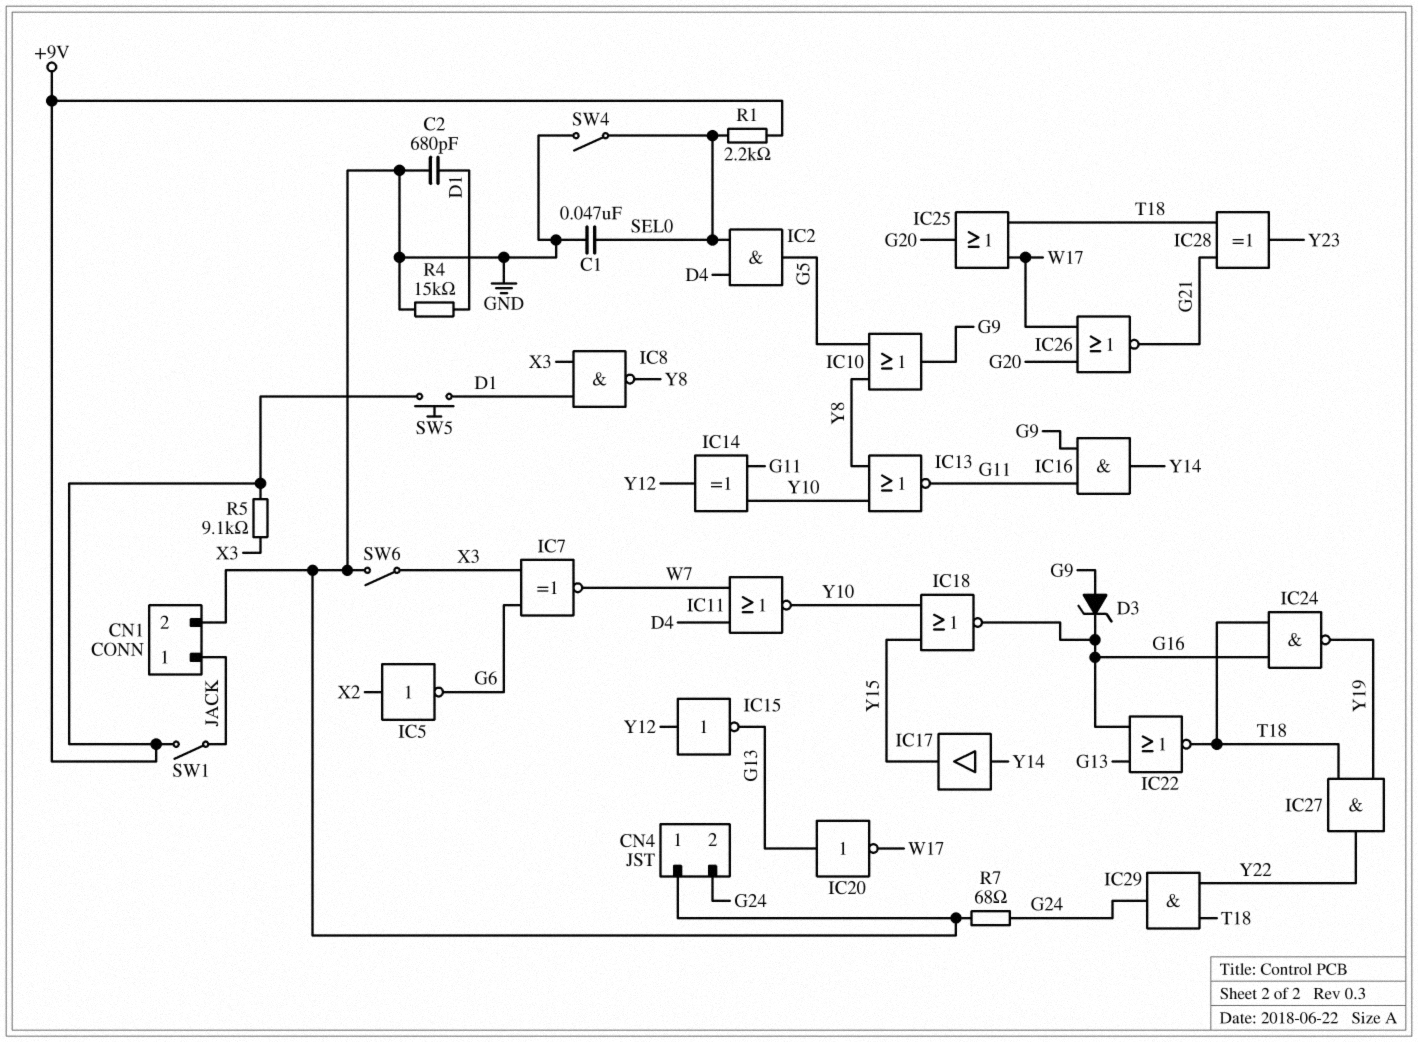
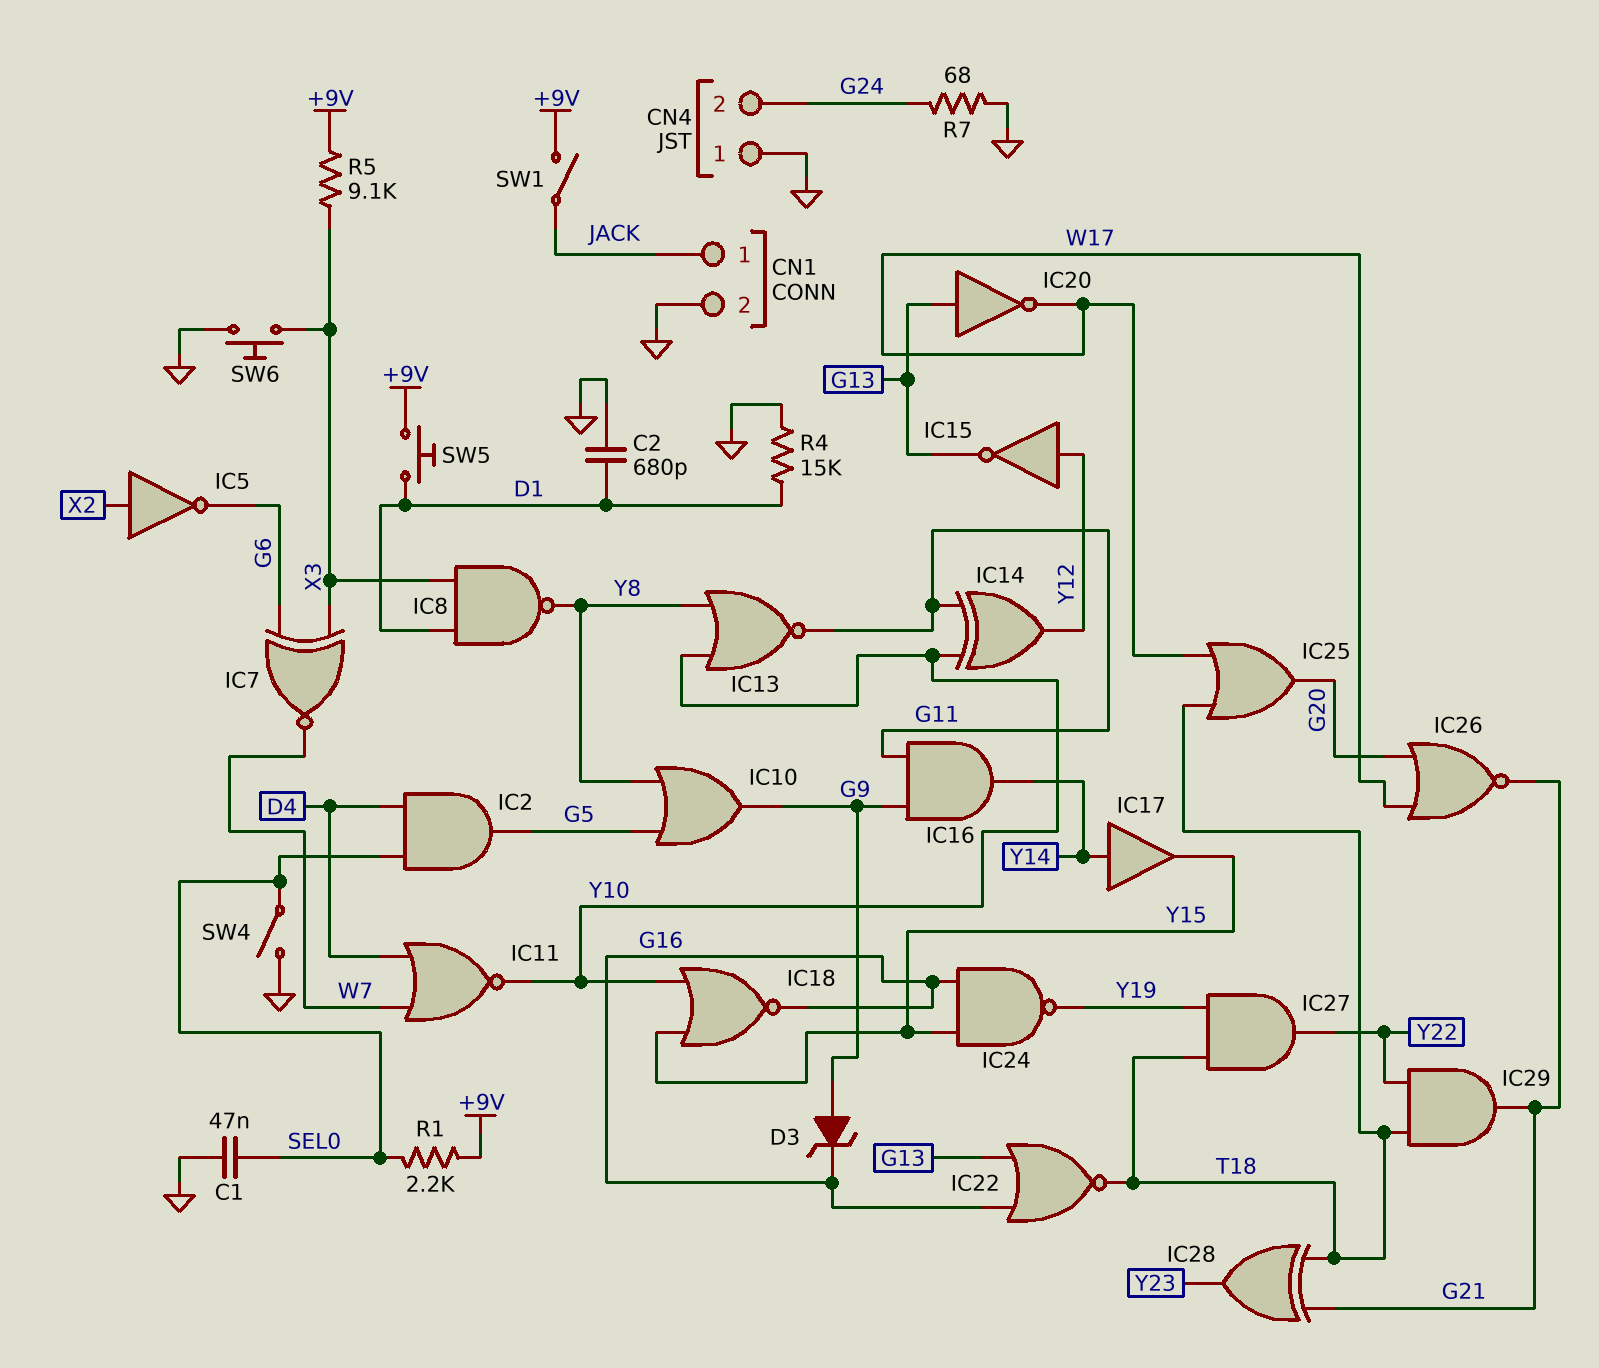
IC24: NAND (in G16, in T18, out Y19) -> NAND (in G16, in Y15, out Y19)
IC29: AND (in T18, in Y22, out G24) -> AND (in T18, in Y22, out G21)
SW6: switch (GND, X3) -> button (GND, X3)

